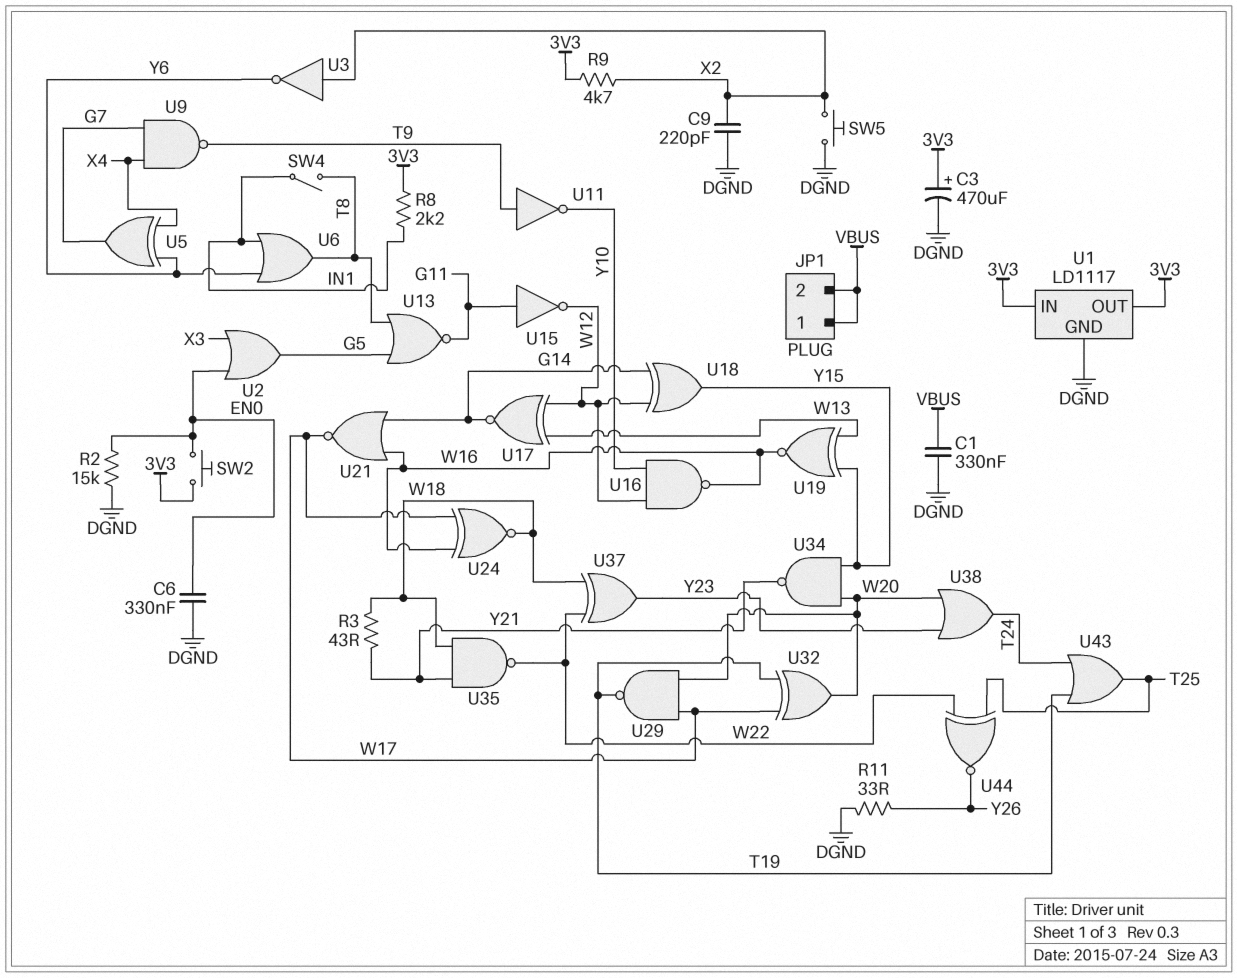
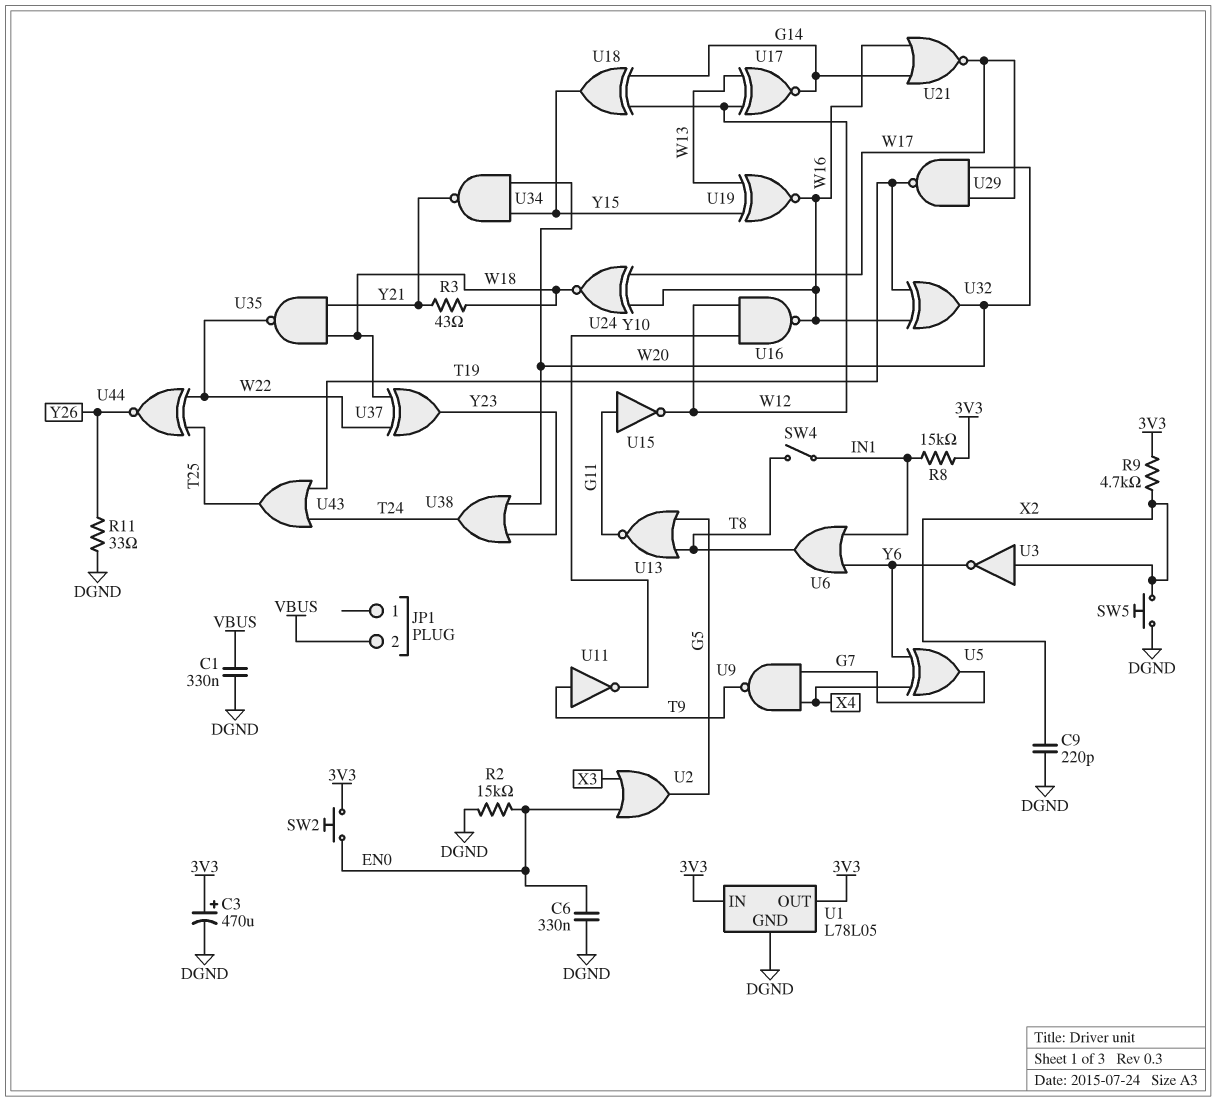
JP1 pin 1: VBUS -> none
R8: 2.2k (3V3, IN1) -> 15k (3V3, IN1)
U1: LD1117 -> L78L05
U32: XOR (in T19, in W17, out W20) -> XOR (in T19, in W16, out W20)

